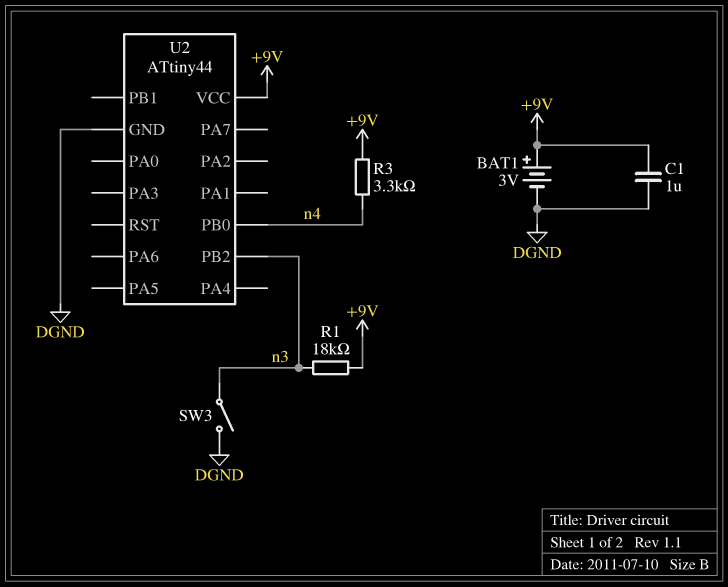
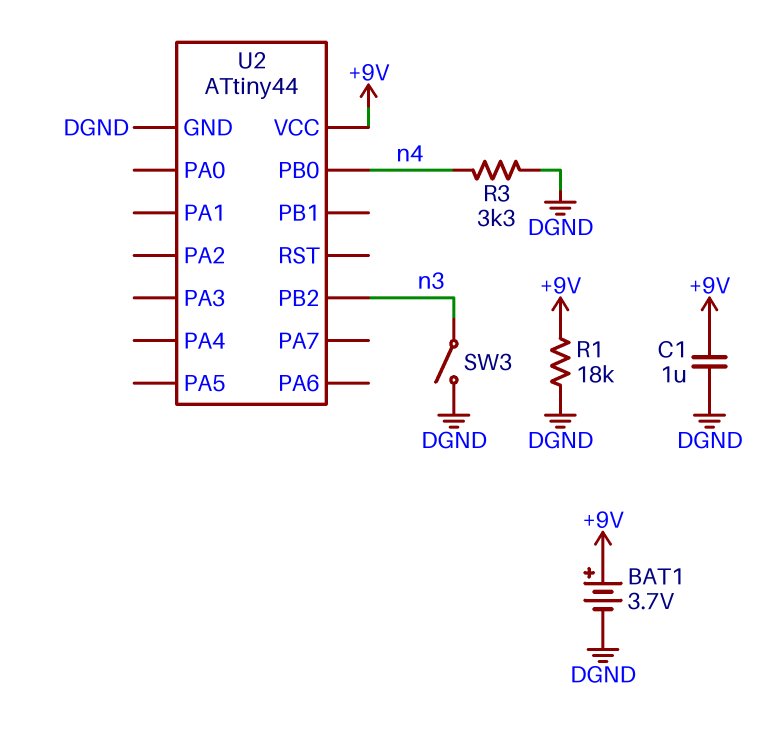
BAT1: 3V (plus +9V, minus DGND) -> 3.7V (plus +9V, minus DGND)
R1: 18k (+9V, n3) -> 18k (+9V, DGND)
R3: 3.3k (+9V, n4) -> 3.3k (DGND, n4)

